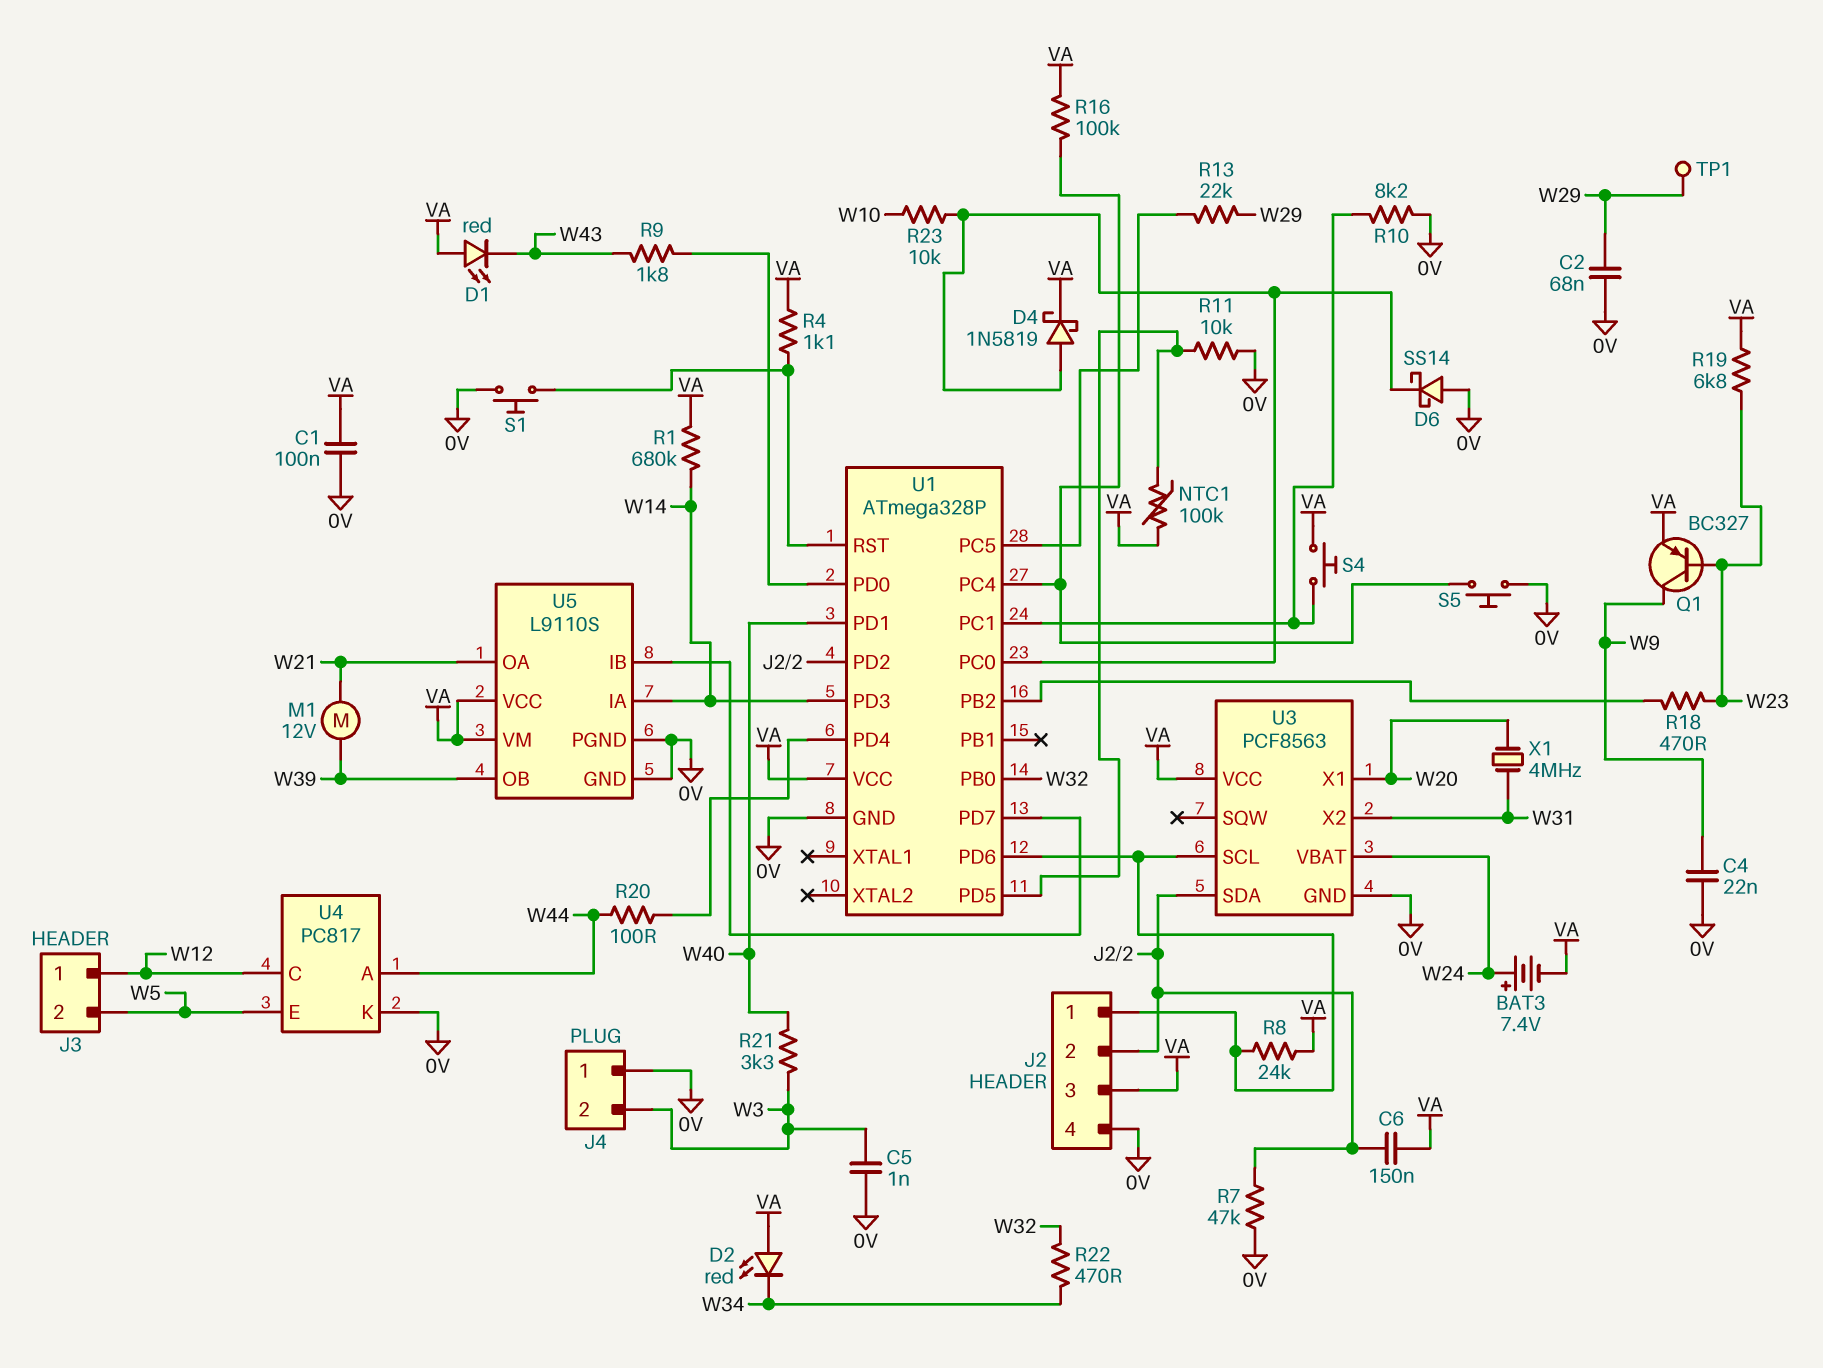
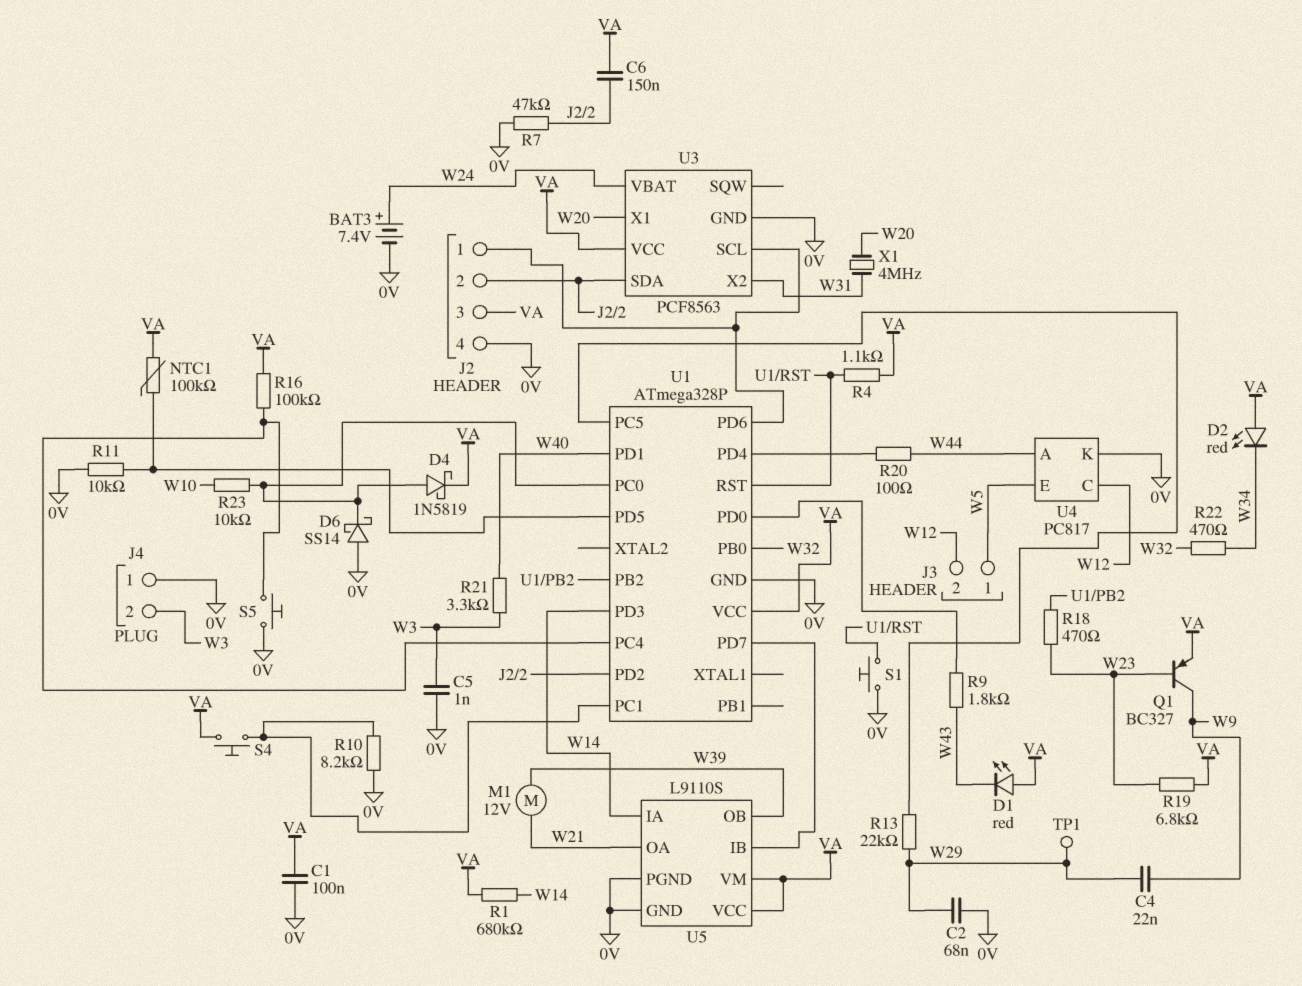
BAT3: 7.4V (plus W24, minus VA) -> 7.4V (plus W24, minus 0V)
C4: 22nF (0V, W9) -> 22nF (W9, W29)
J3 pin 1: W12 -> W5
J3 pin 2: W5 -> W12
R8: 24k (J2/1, VA) -> none

